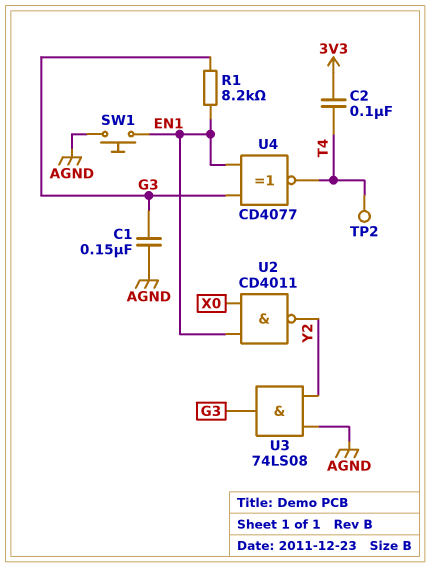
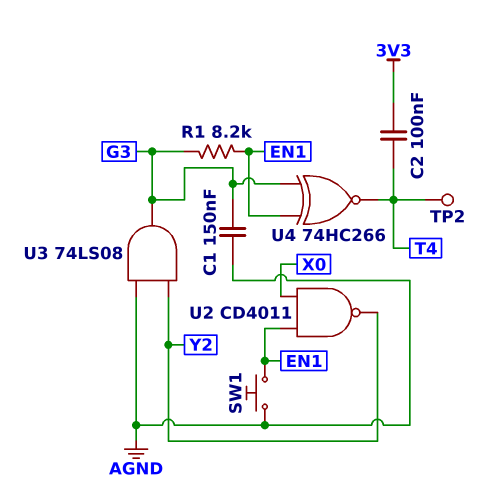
U4: XNOR CD4077 (in EN1, in G3, out T4) -> XNOR 74HC266 (in EN1, in G3, out T4)

